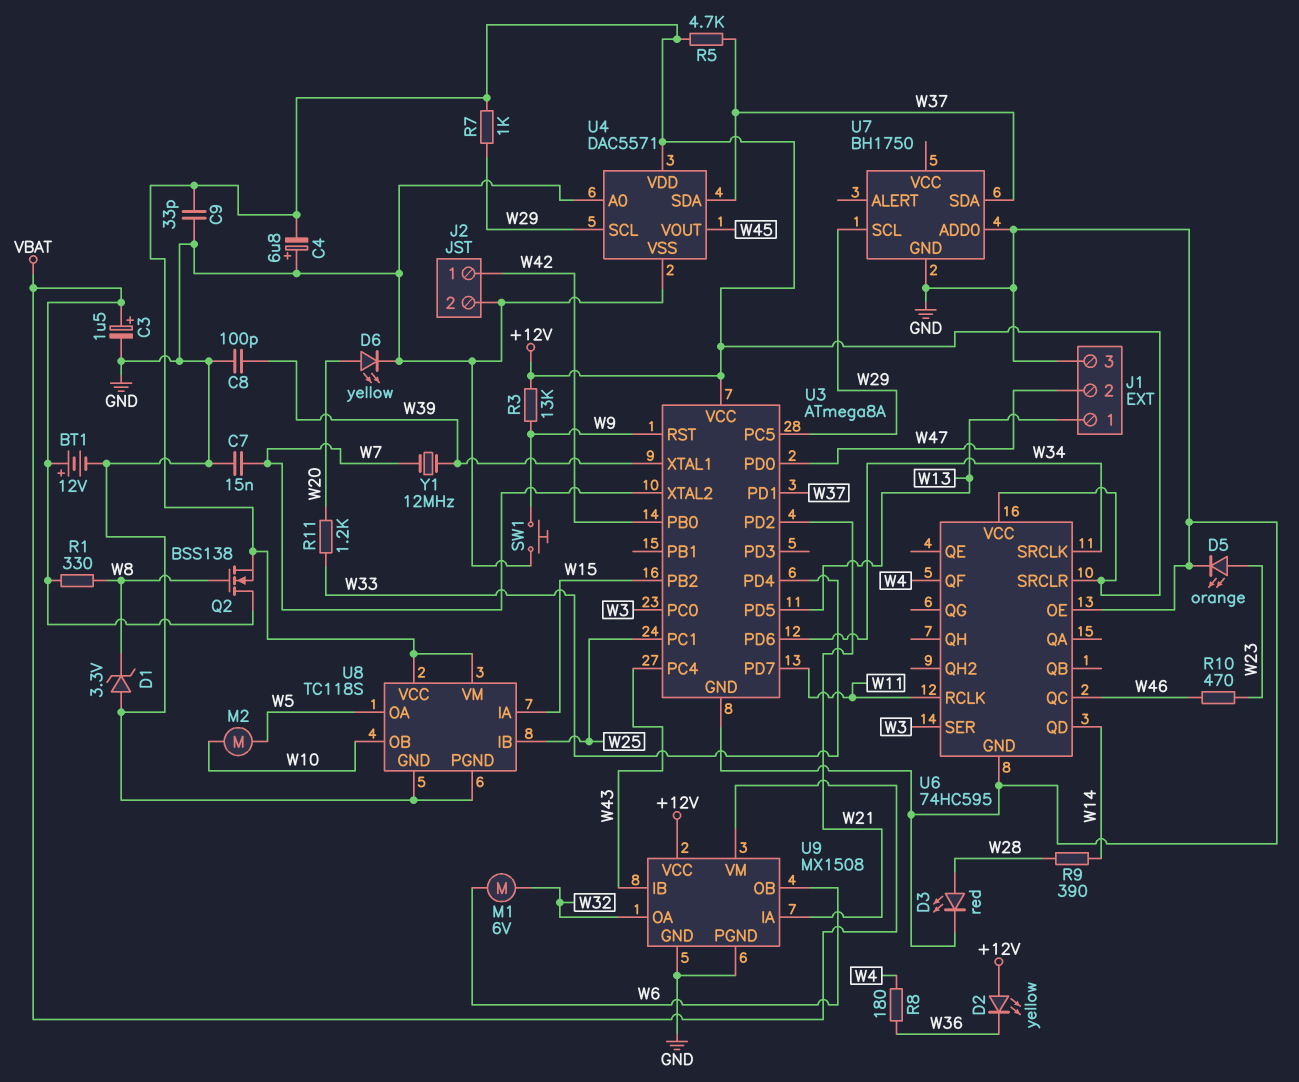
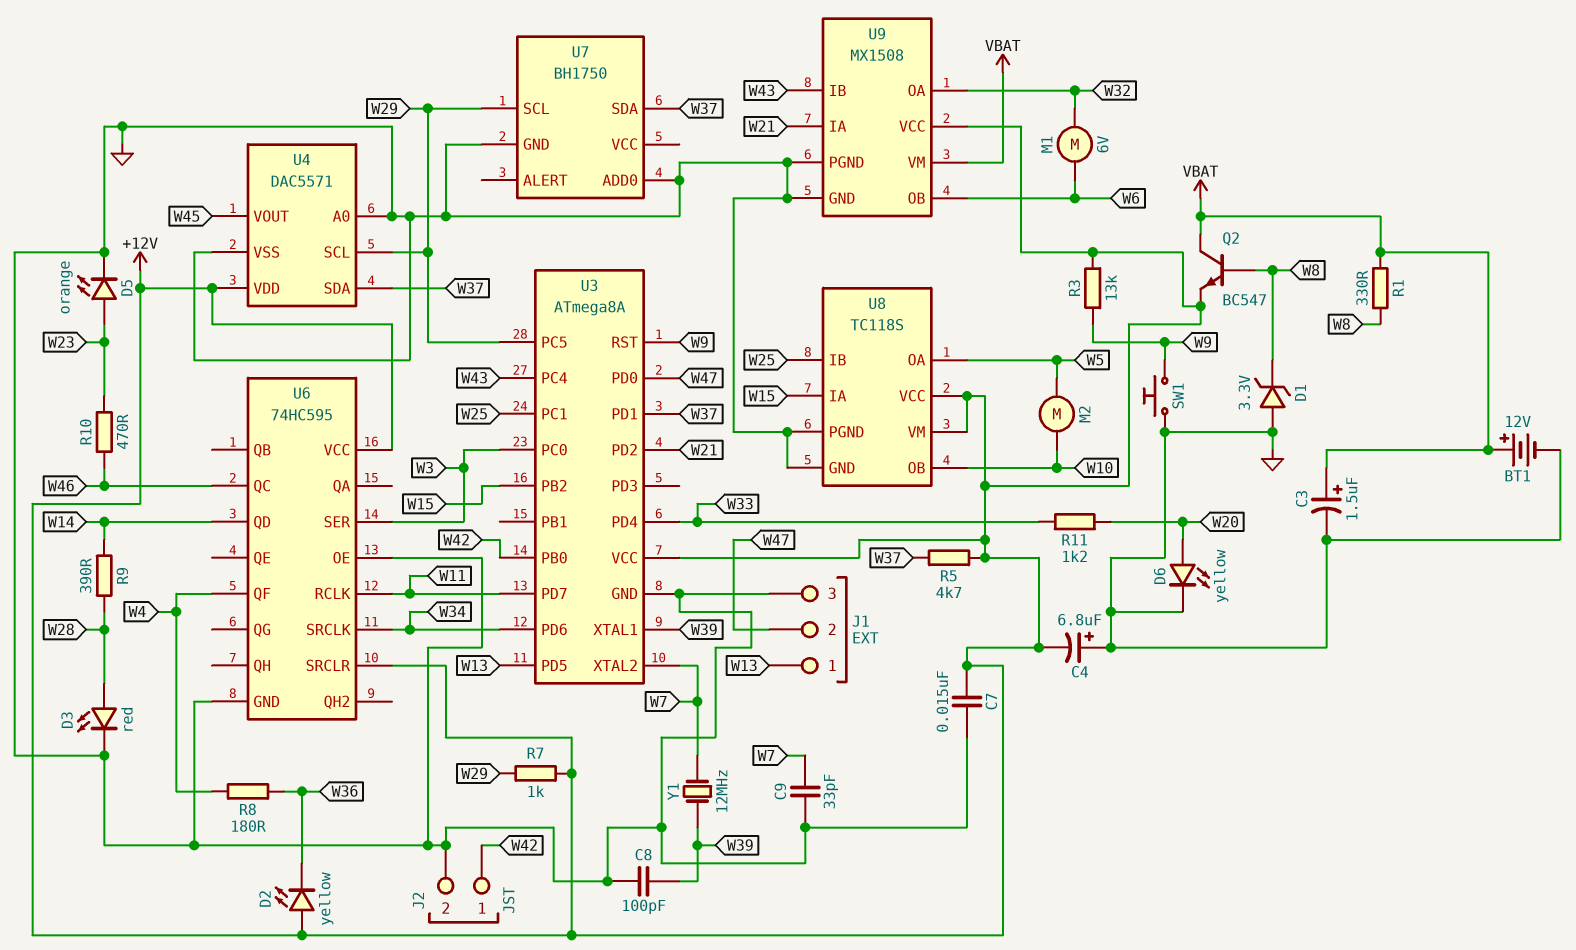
C7: 15nF (GND, W7) -> 15nF (+12V, GND)
C9: 33pF (+12V, GND) -> 33pF (GND, W7)
Q2: NMOS BSS138 (G W8, D VBAT, S +12V) -> NPN BC547 (B W8, C VBAT, E +12V)

